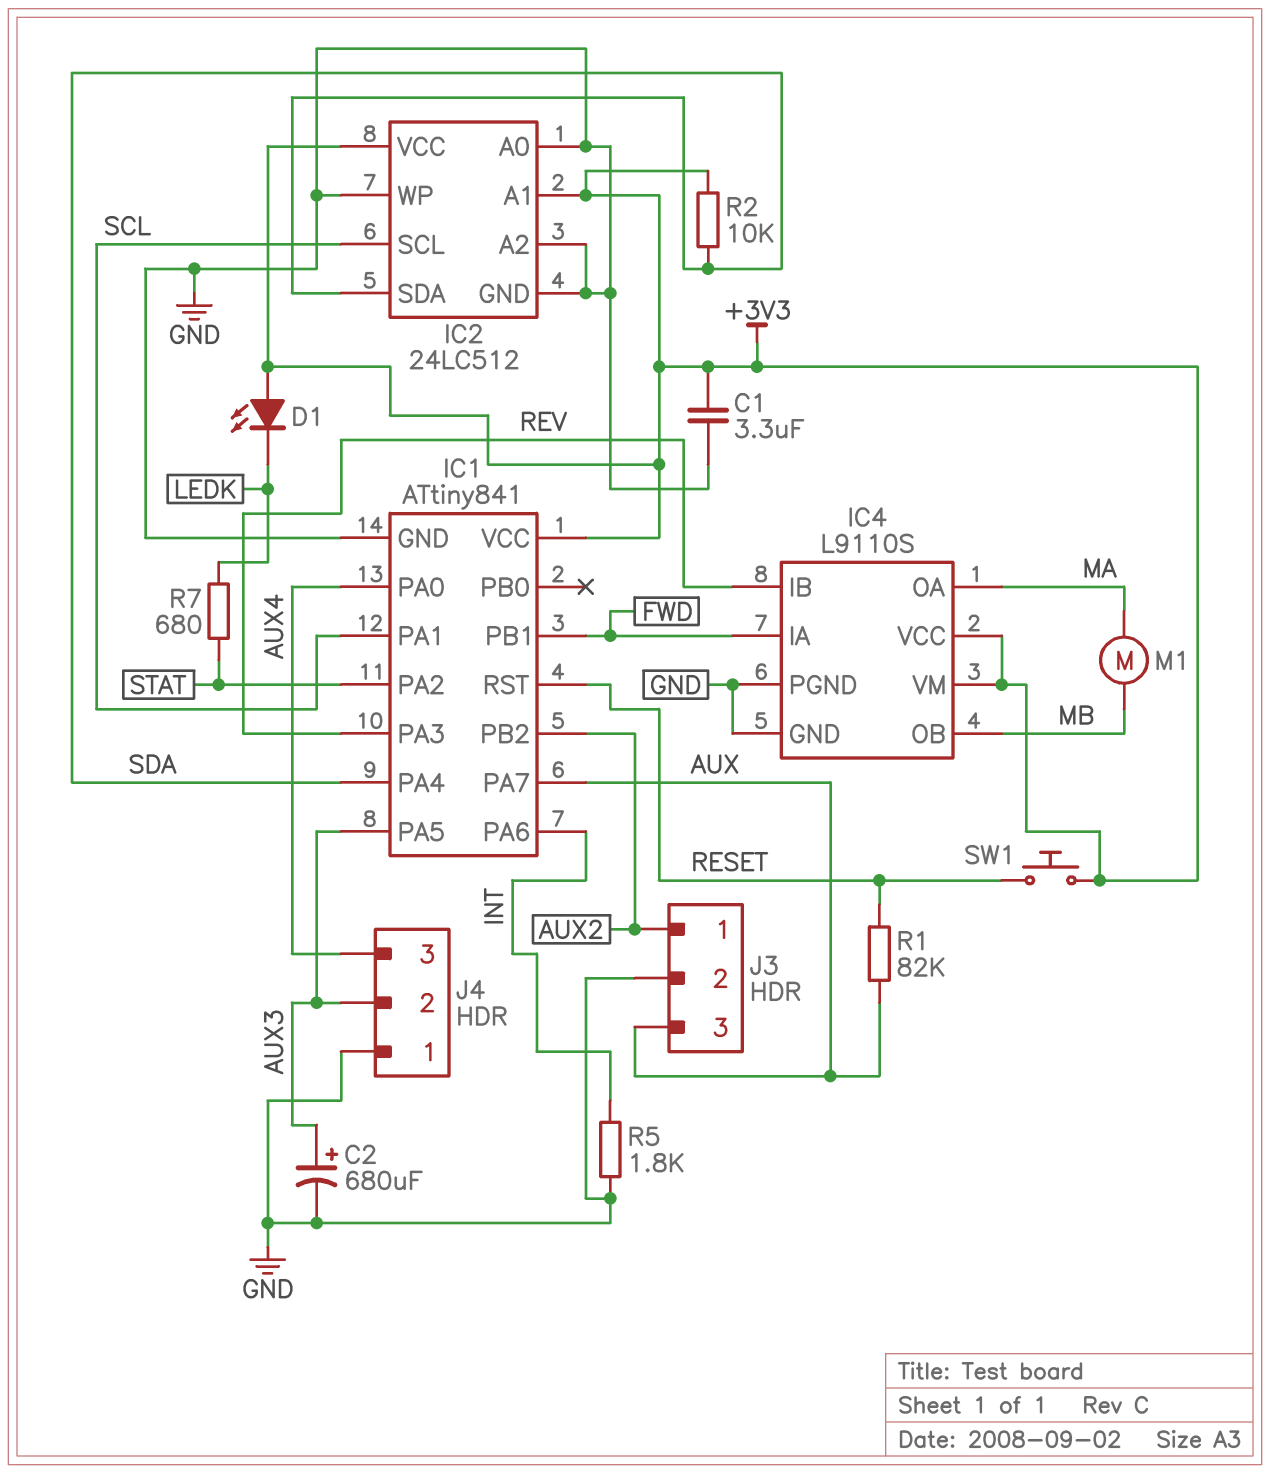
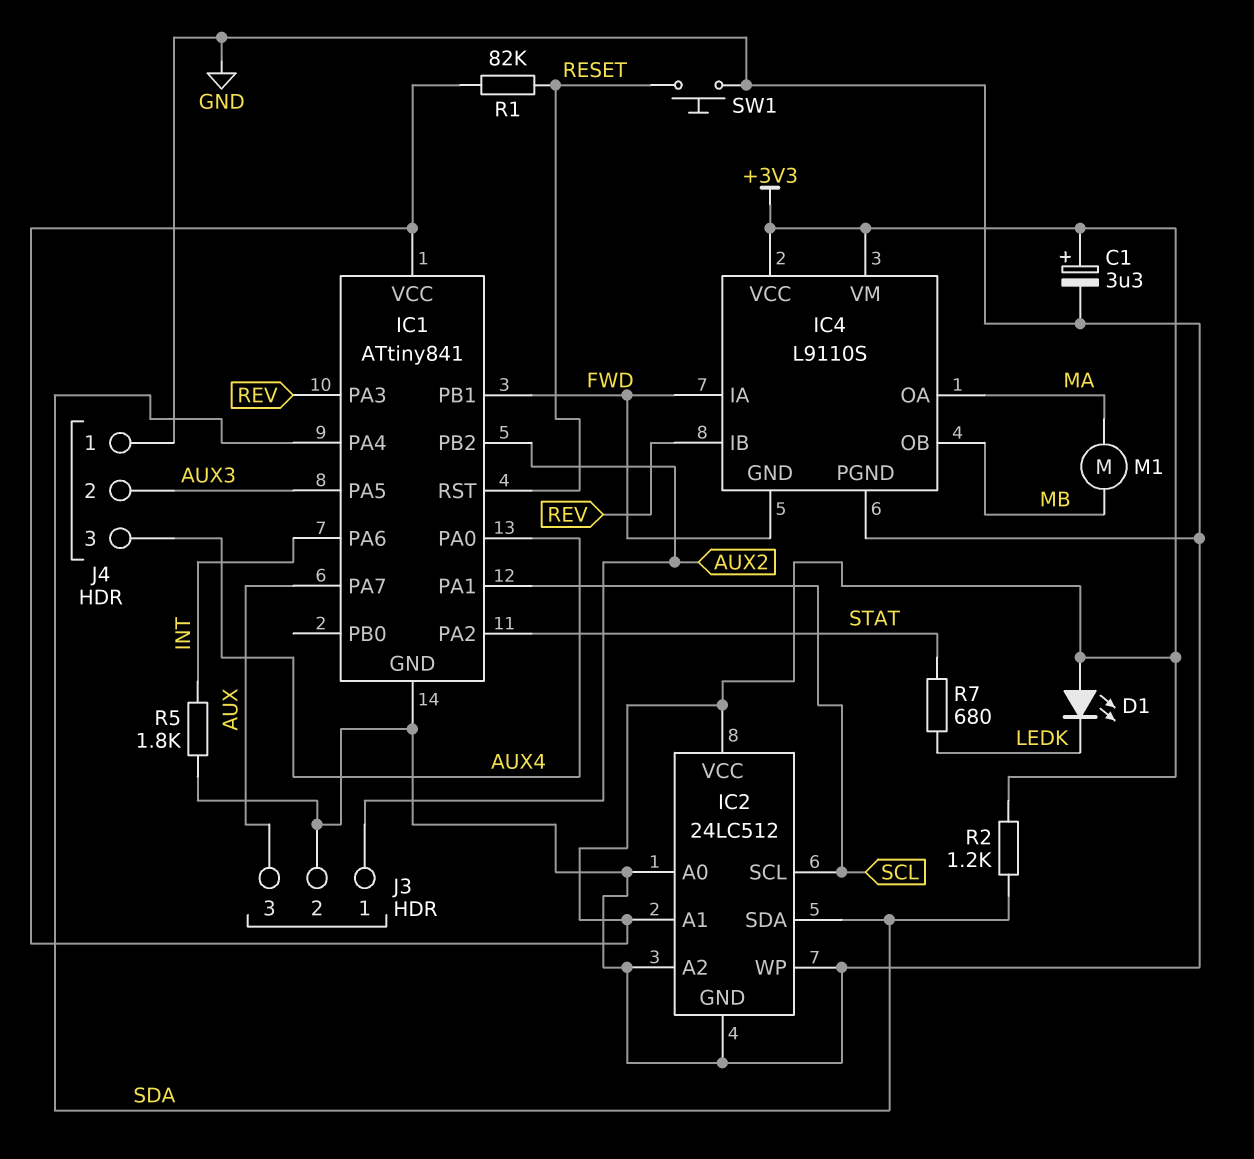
C1: 3.3uF (+3V3, GND) -> 3.3uF (plus +3V3, minus GND)
C2: 680uF (plus AUX3, minus GND) -> none
IC4 pin GND: GND -> FWD
R1: 82k (AUX, RESET) -> 82k (+3V3, RESET)
R2: 10k (+3V3, SDA) -> 1.2k (+3V3, SDA)
SW1: button (+3V3, RESET) -> button (GND, RESET)

